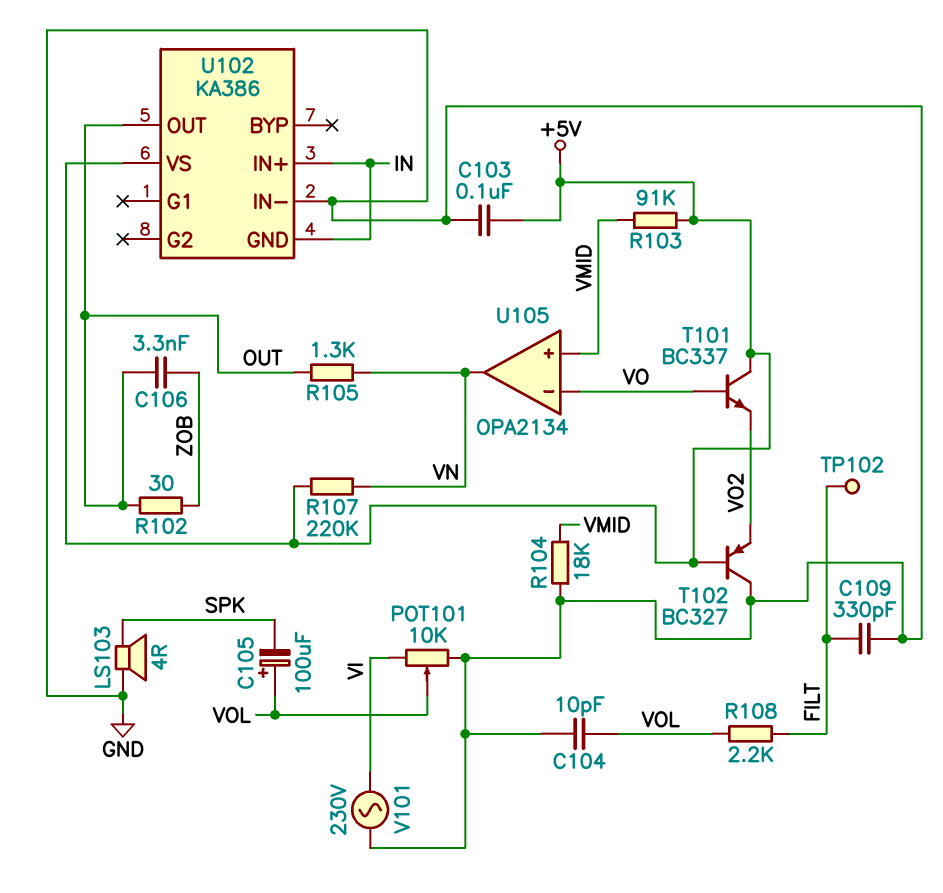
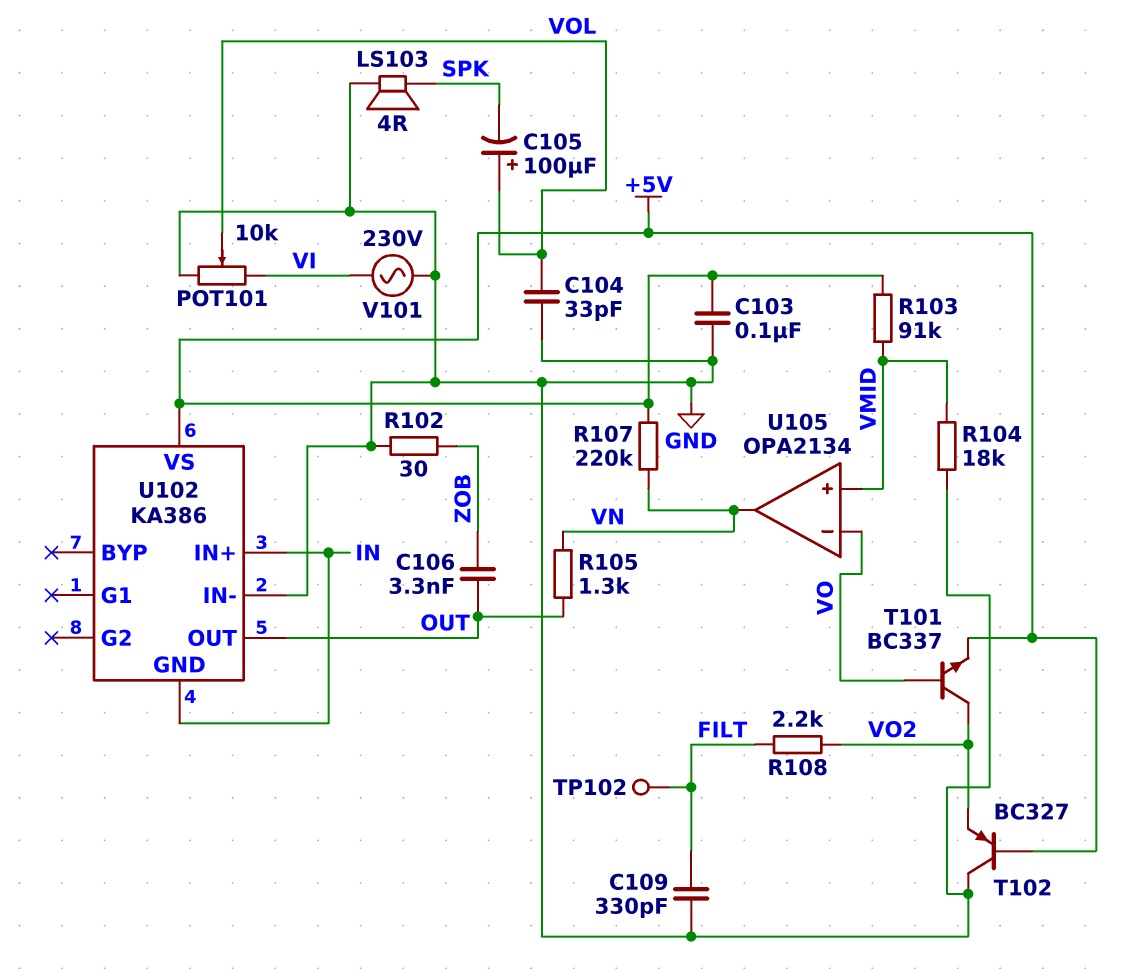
C104: 10pF (GND, VOL) -> 33pF (GND, VOL)
R102: 30 (OUT, ZOB) -> 30 (GND, ZOB)
R108: 2.2k (FILT, VOL) -> 2.2k (FILT, VO2)
T101: NPN BC337 (B VO, C +5V, E VO2) -> NPN BC337 (B VO, C VO2, E +5V)

